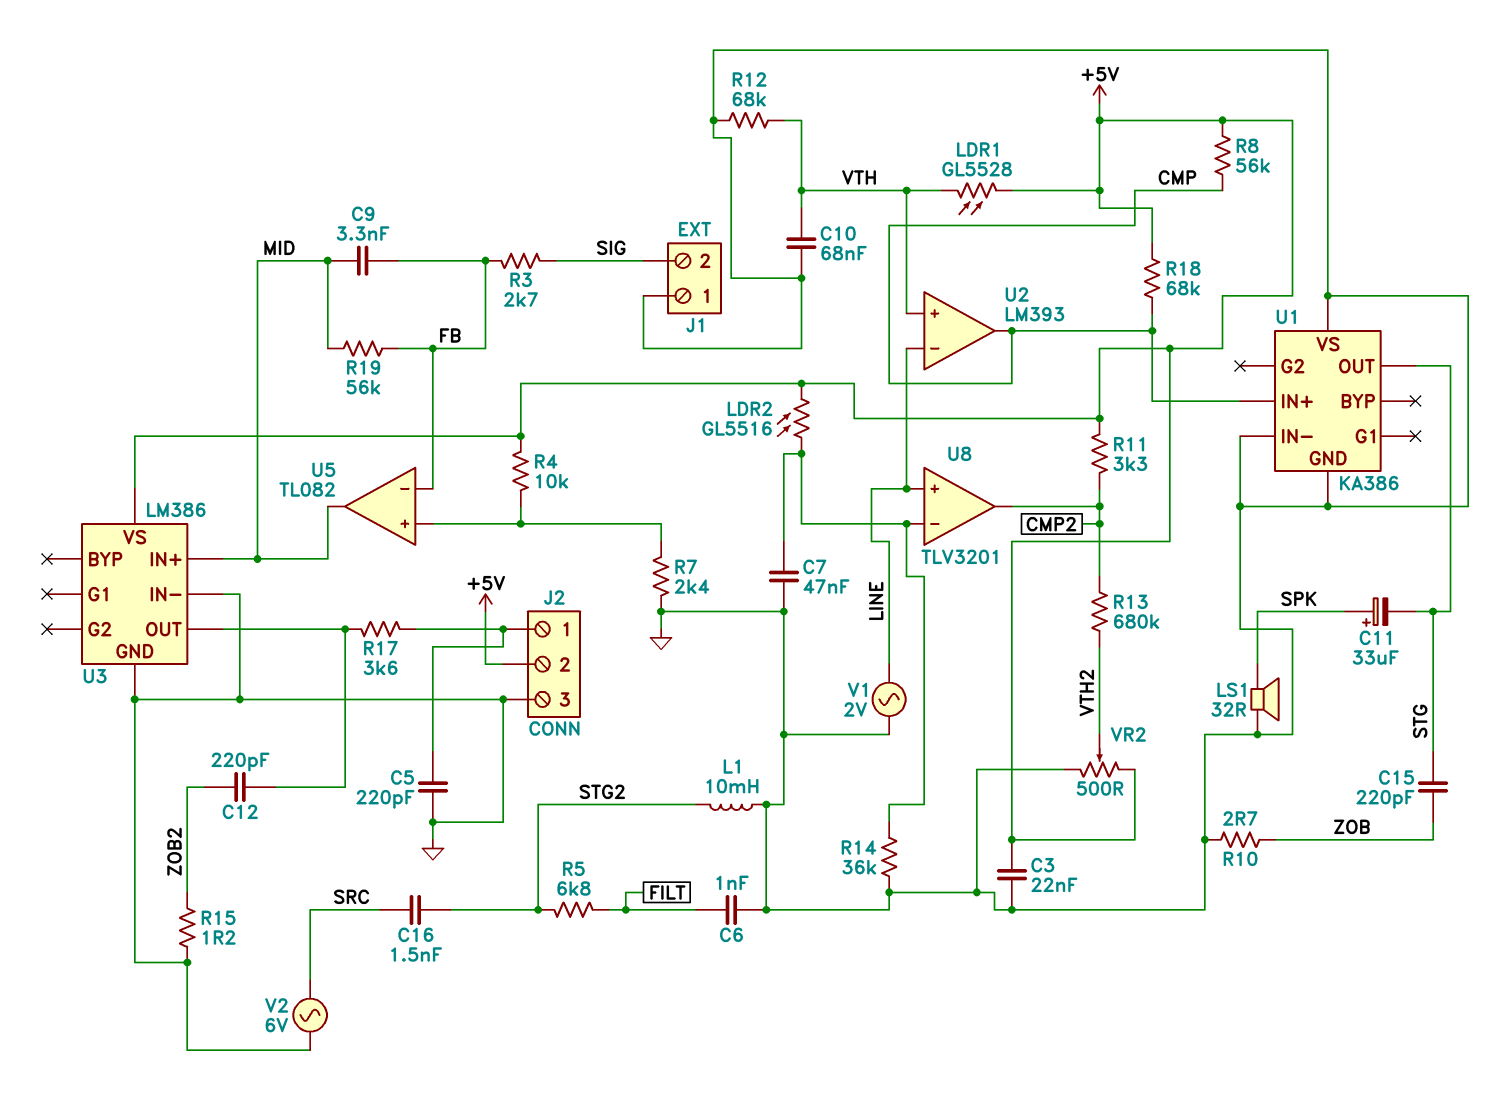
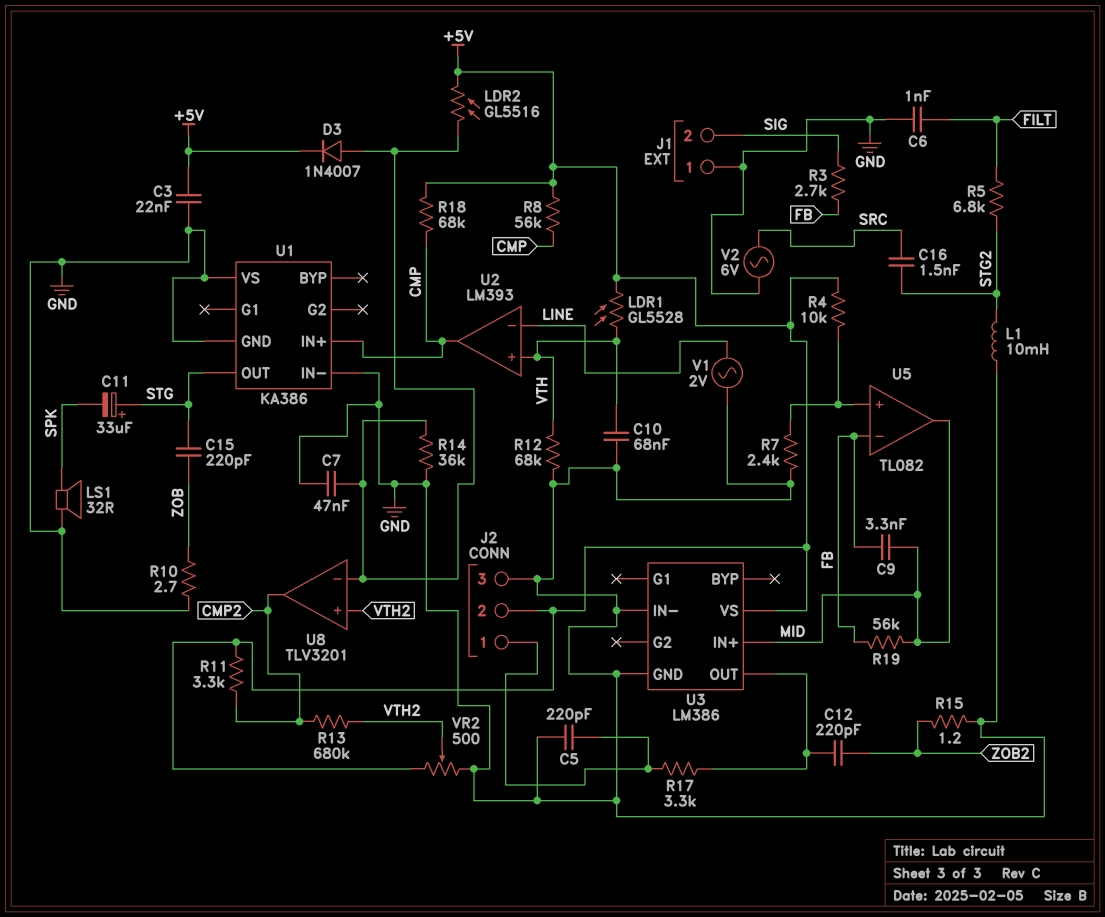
C11: 33uF (plus SPK, minus STG) -> 33uF (plus STG, minus SPK)
D3: none -> diode 1N4007 (A U8/in-, K +5V)
R17: 3.6k (J2/1, U3/OUT) -> 3.3k (J2/1, U3/OUT)
U8 pin in+: LINE -> VTH2

